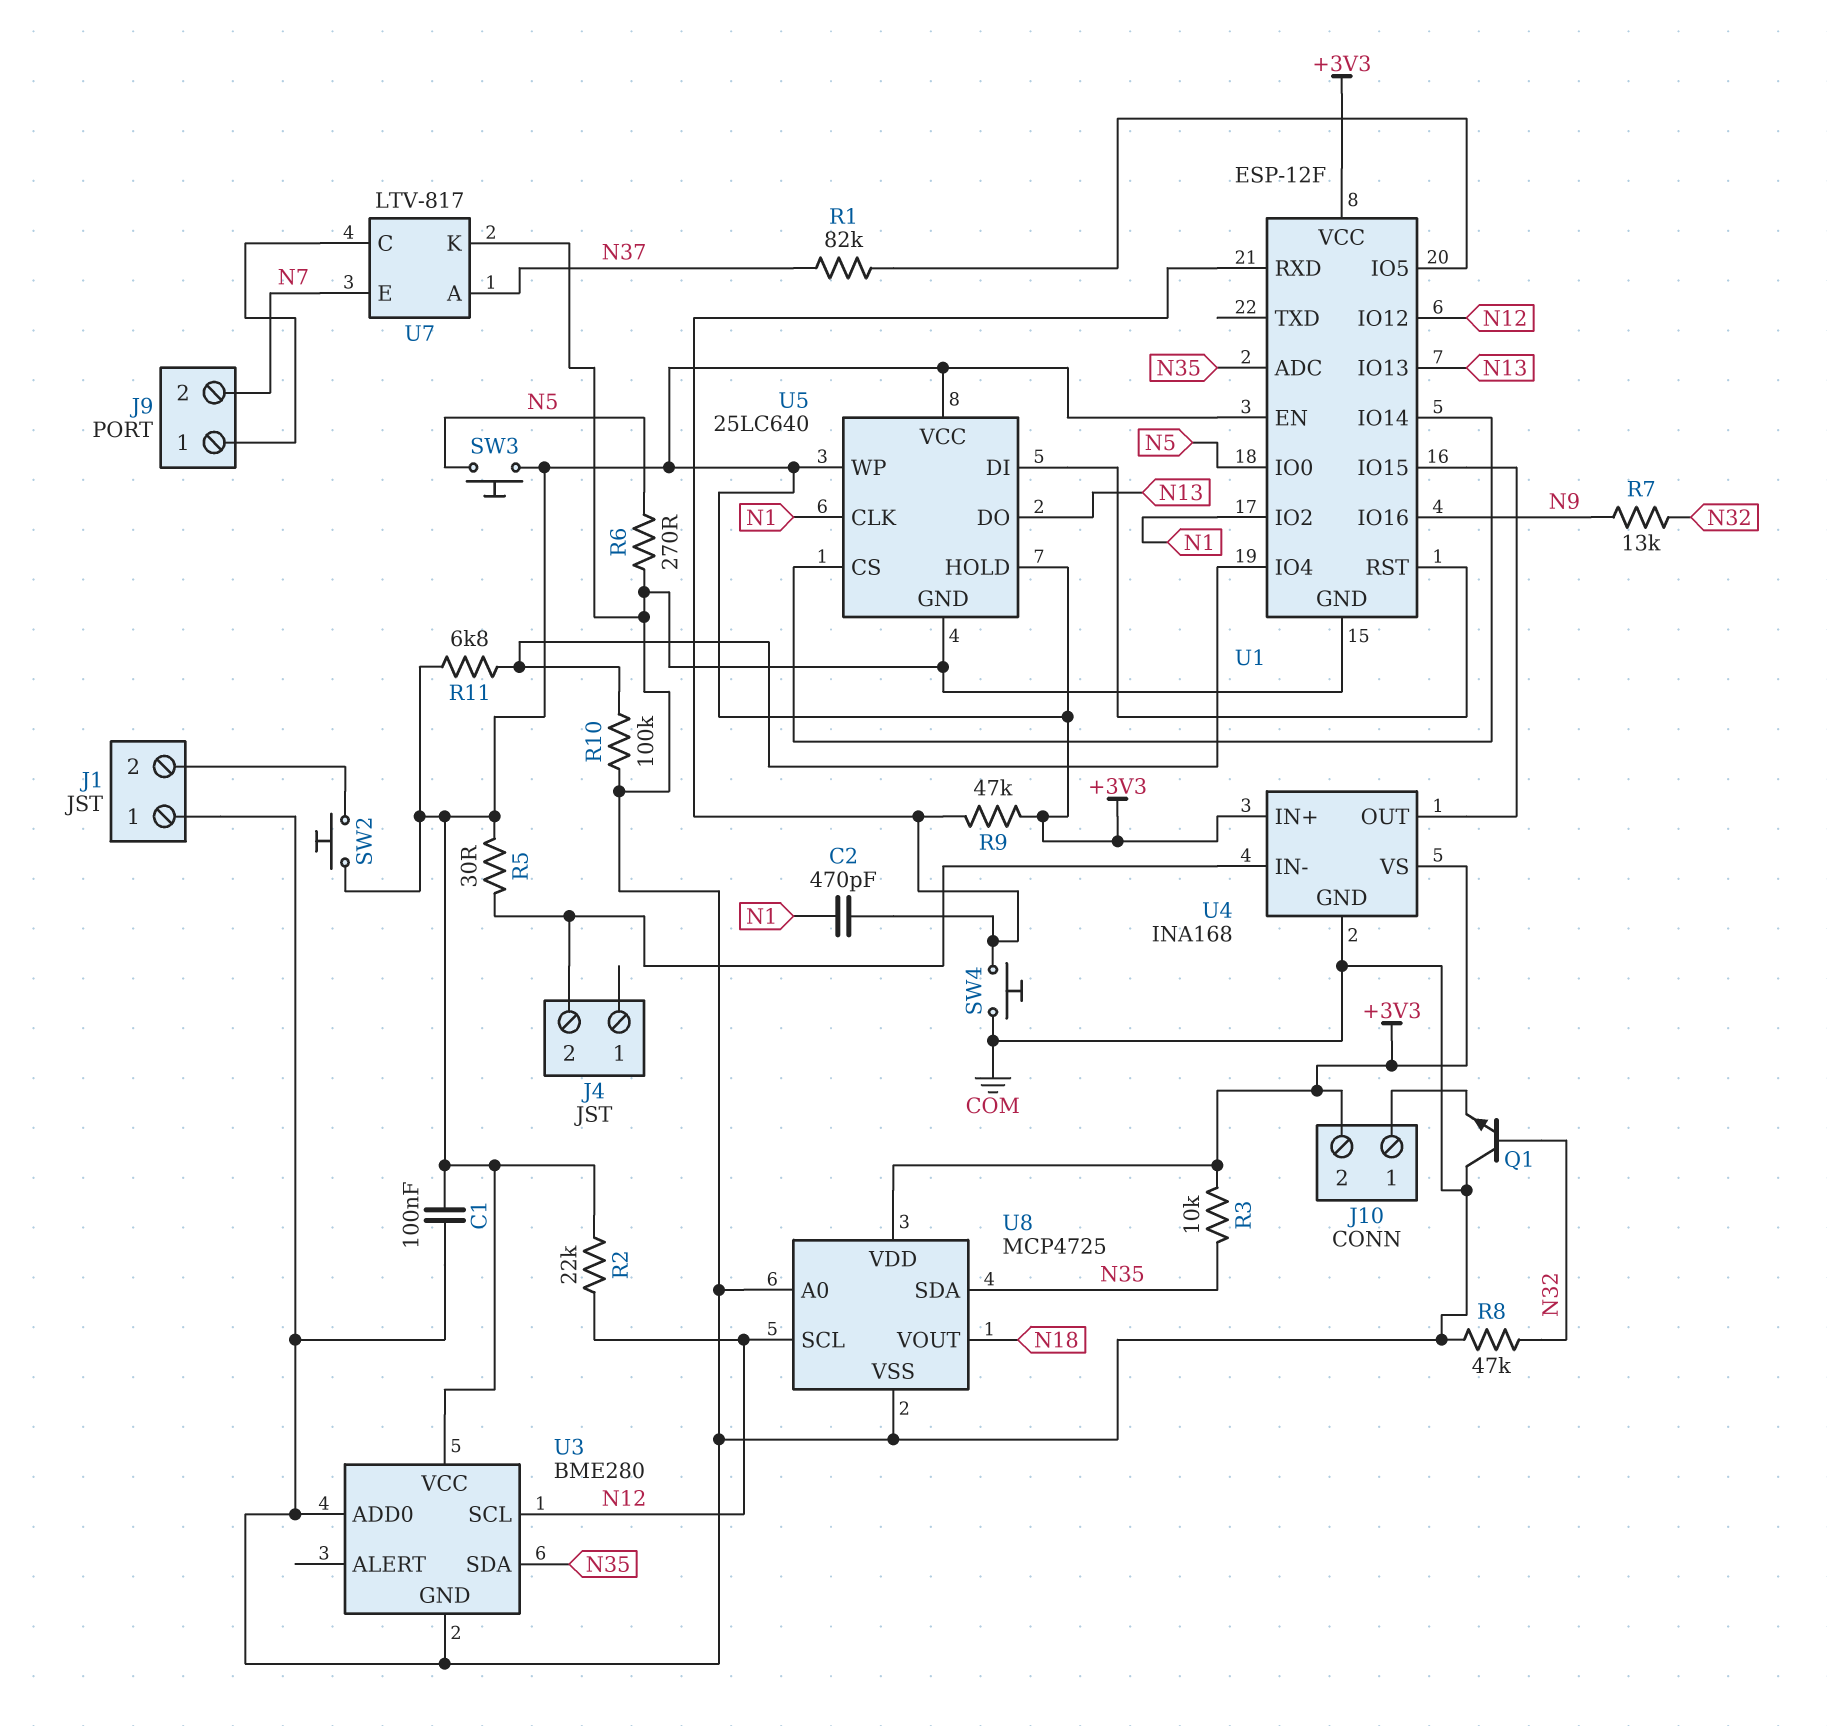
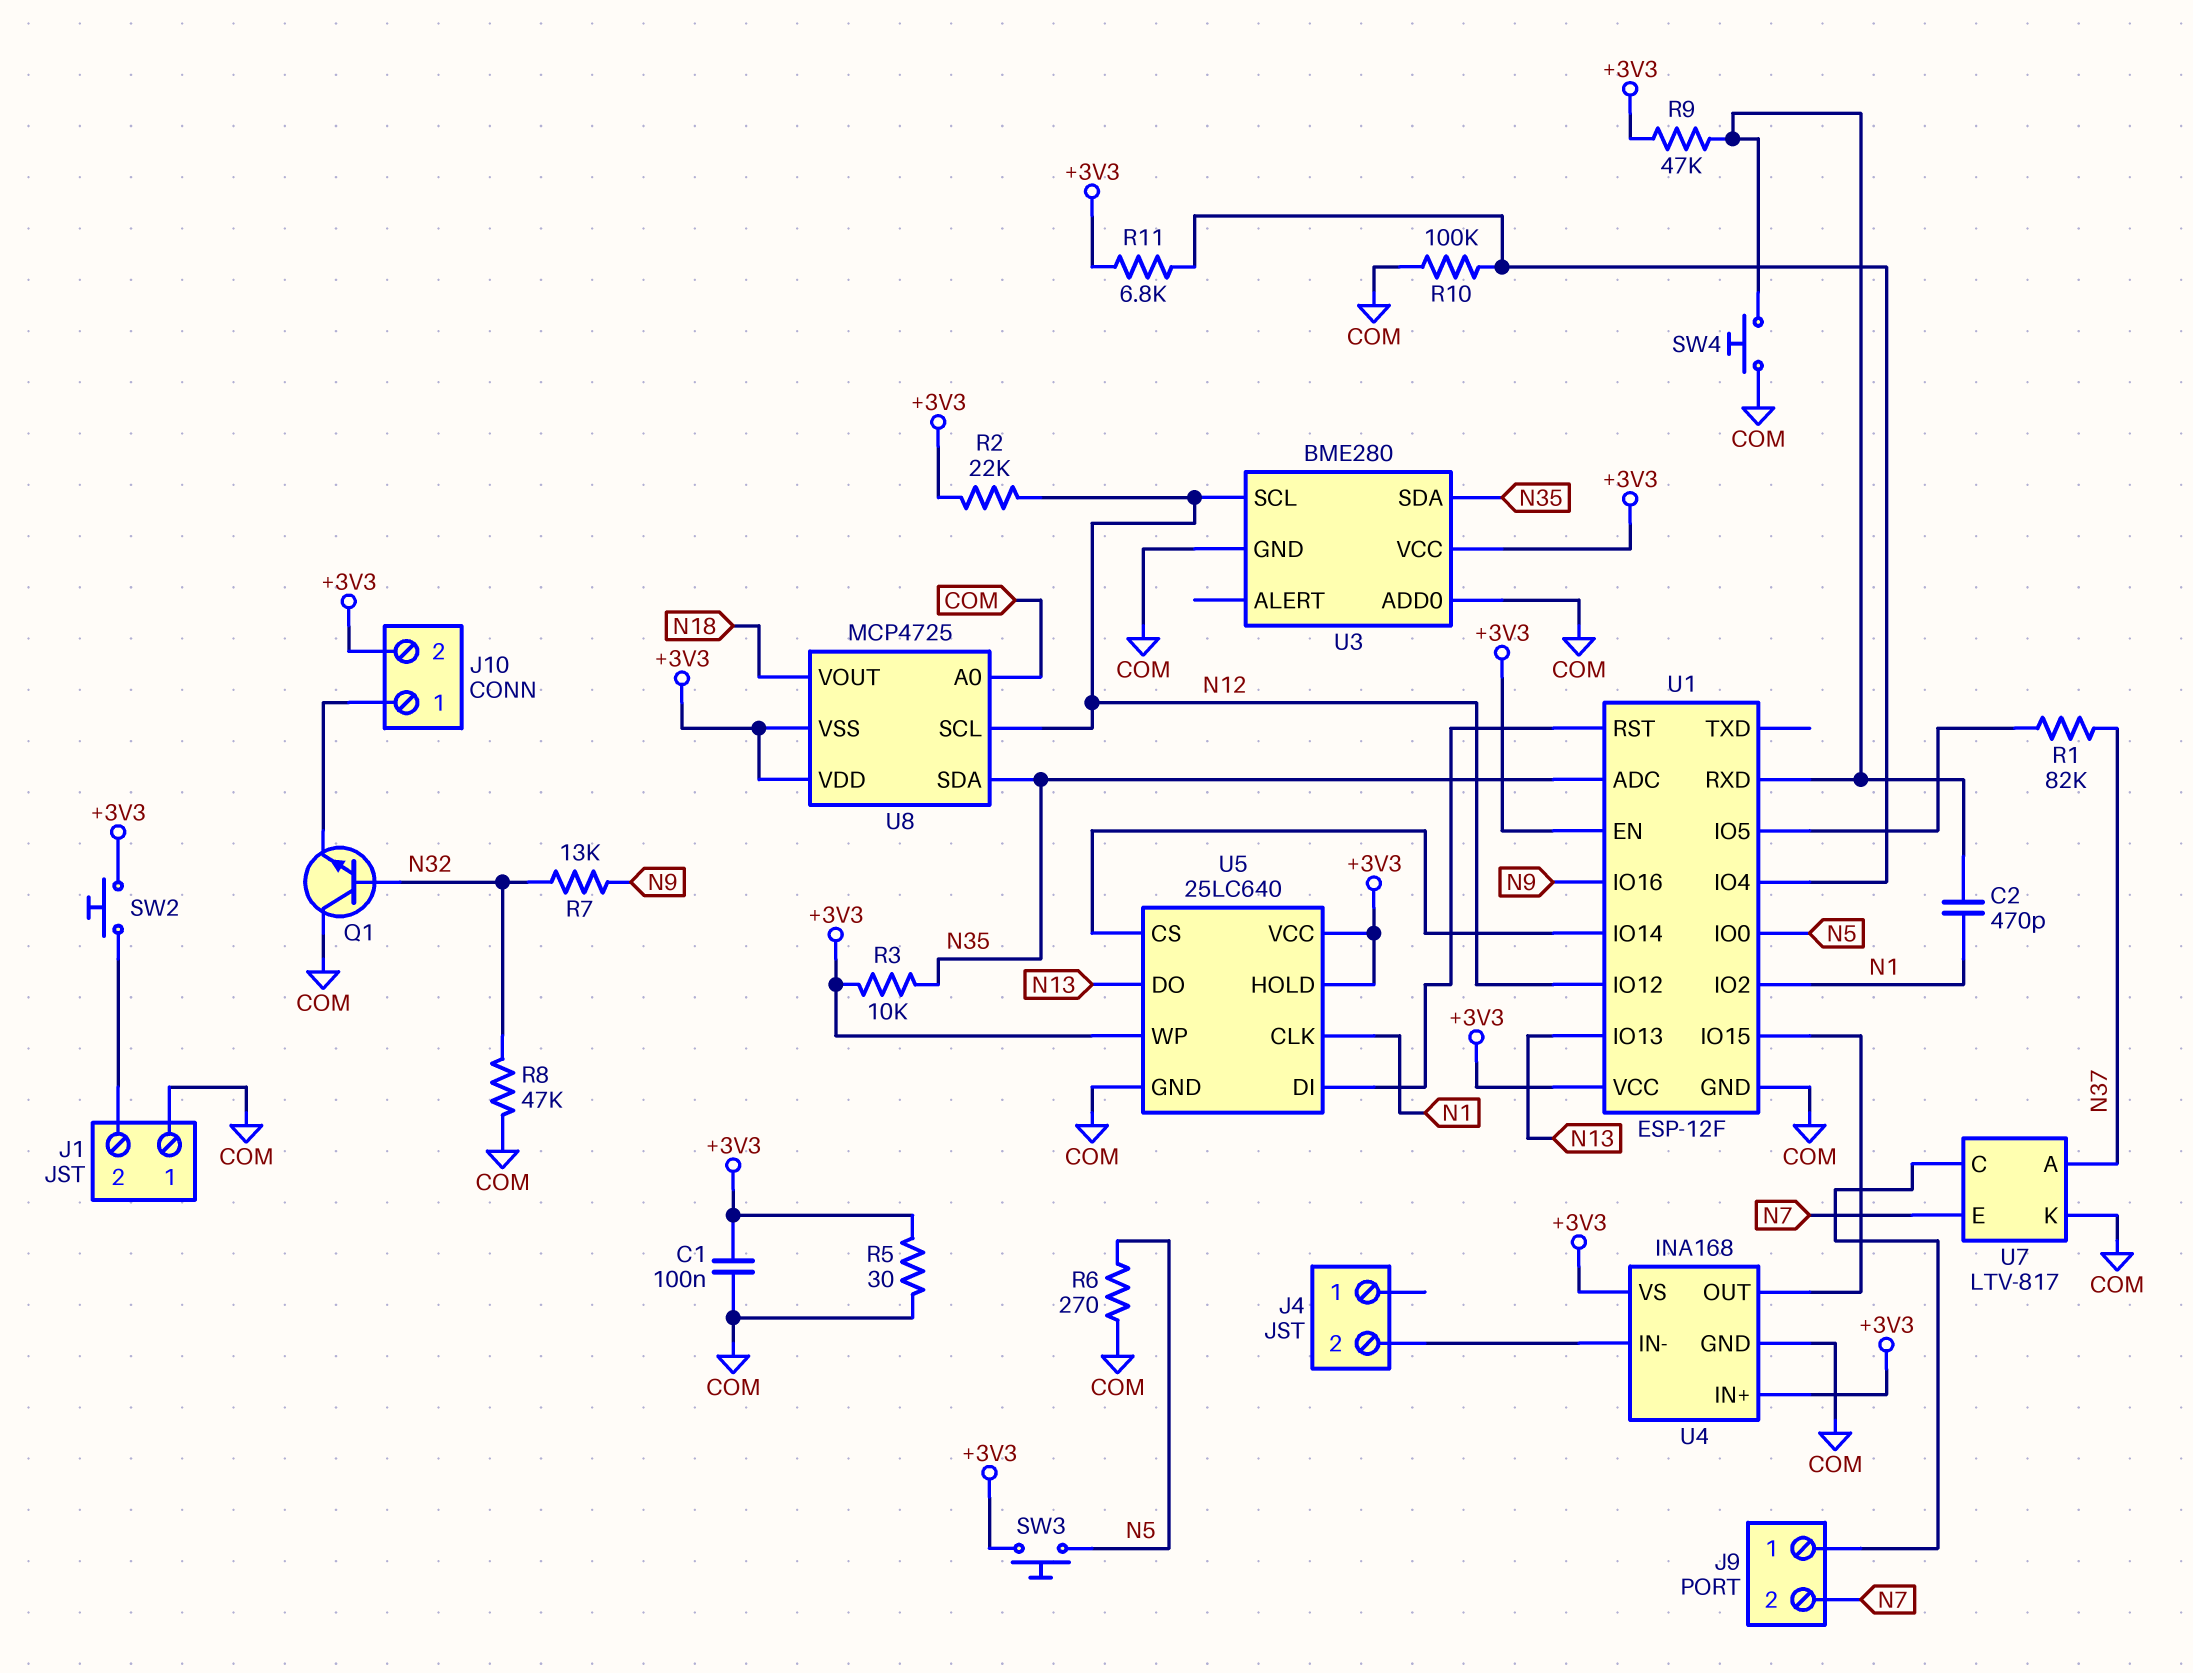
R5: 30 (+3V3, J4/2) -> 30 (+3V3, COM)
U8 pin VSS: COM -> +3V3

